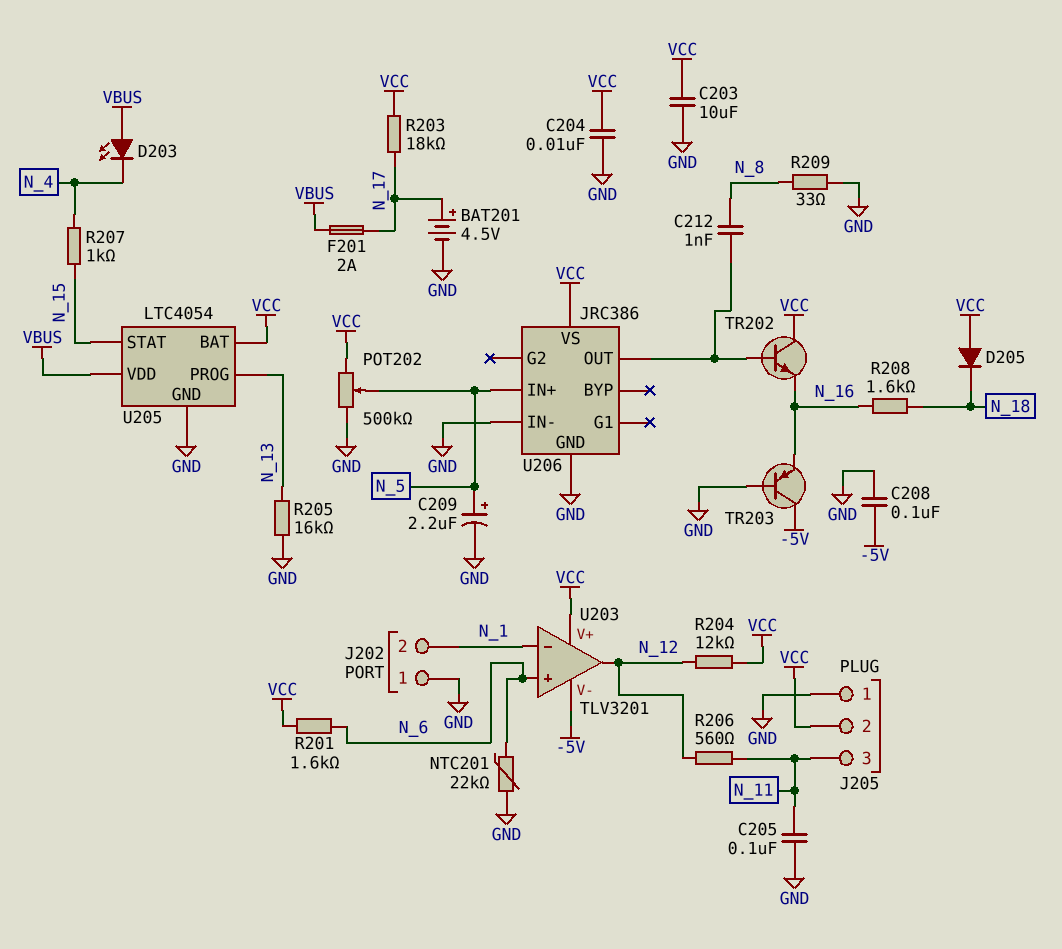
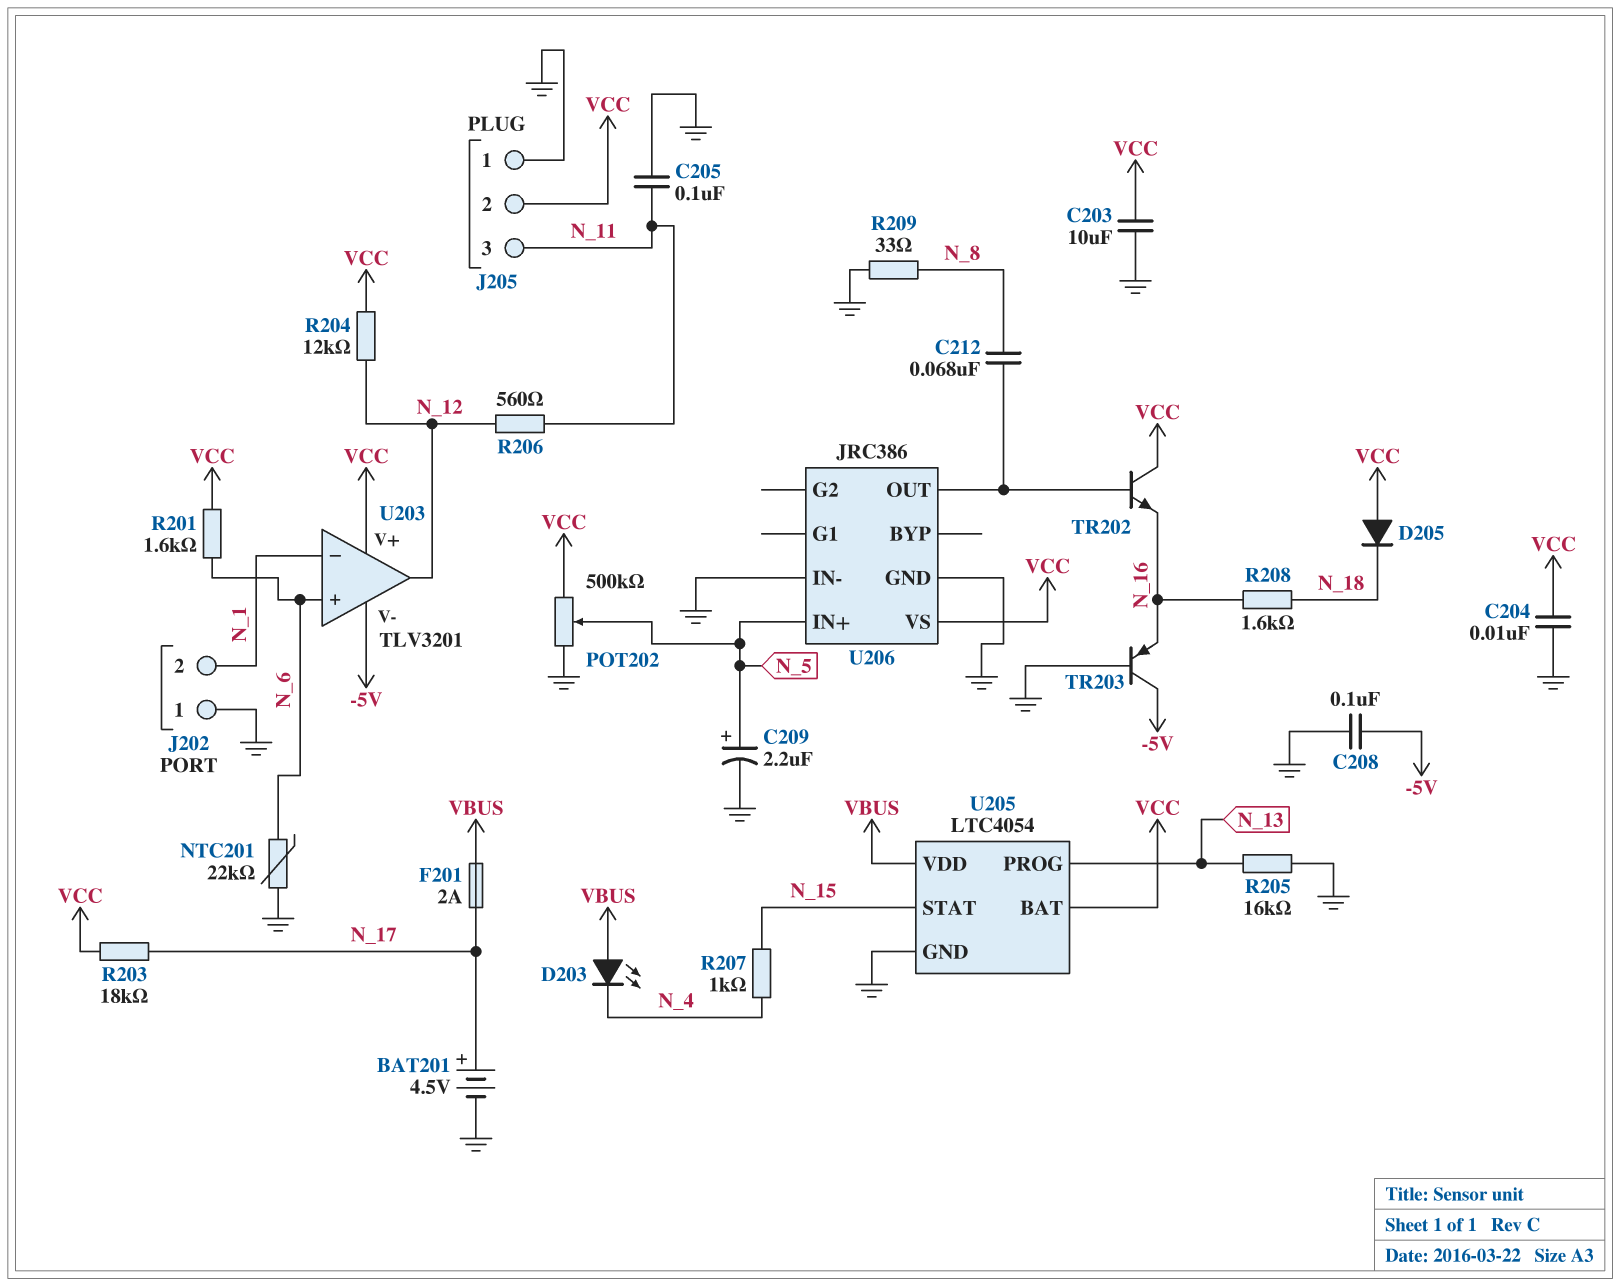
C212: 1nF (N_8, U206/OUT) -> 68nF (N_8, U206/OUT)

